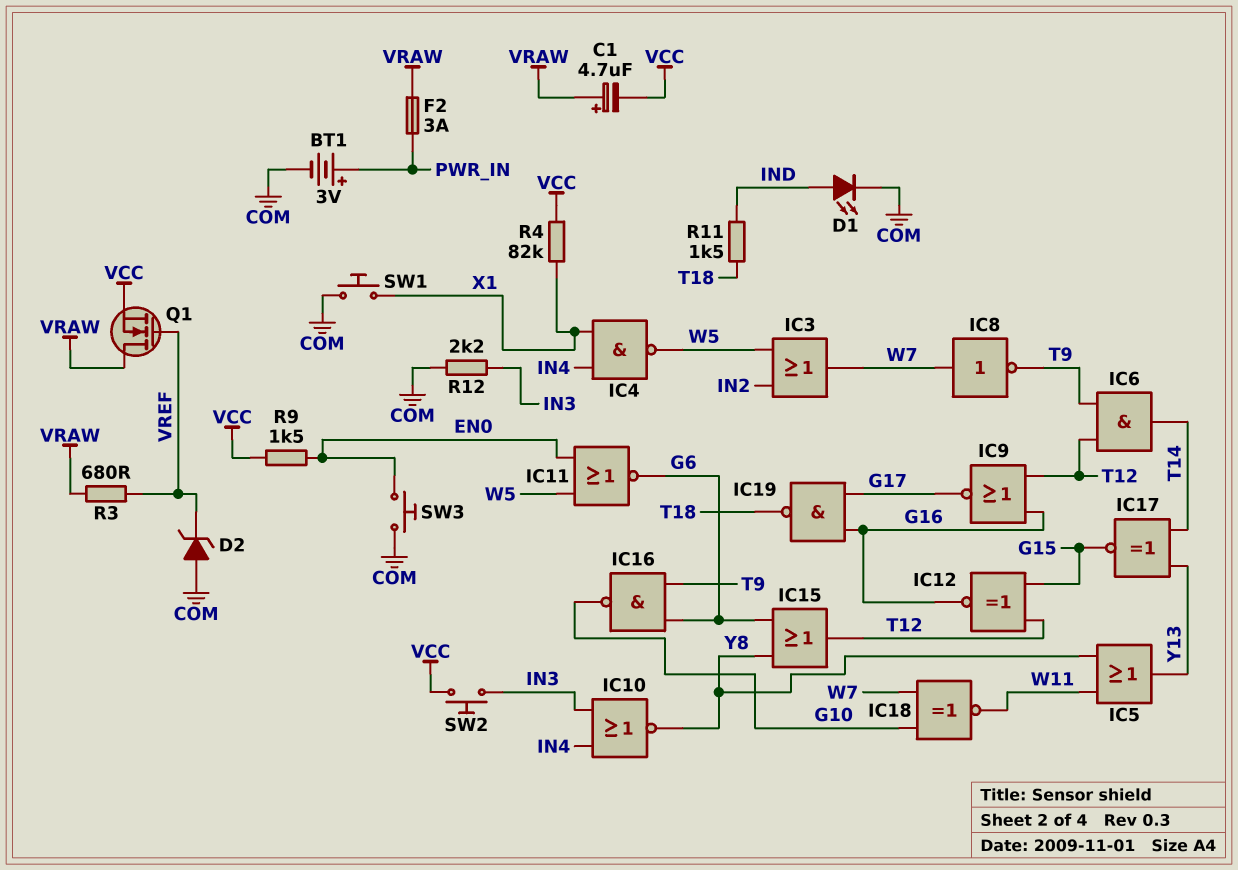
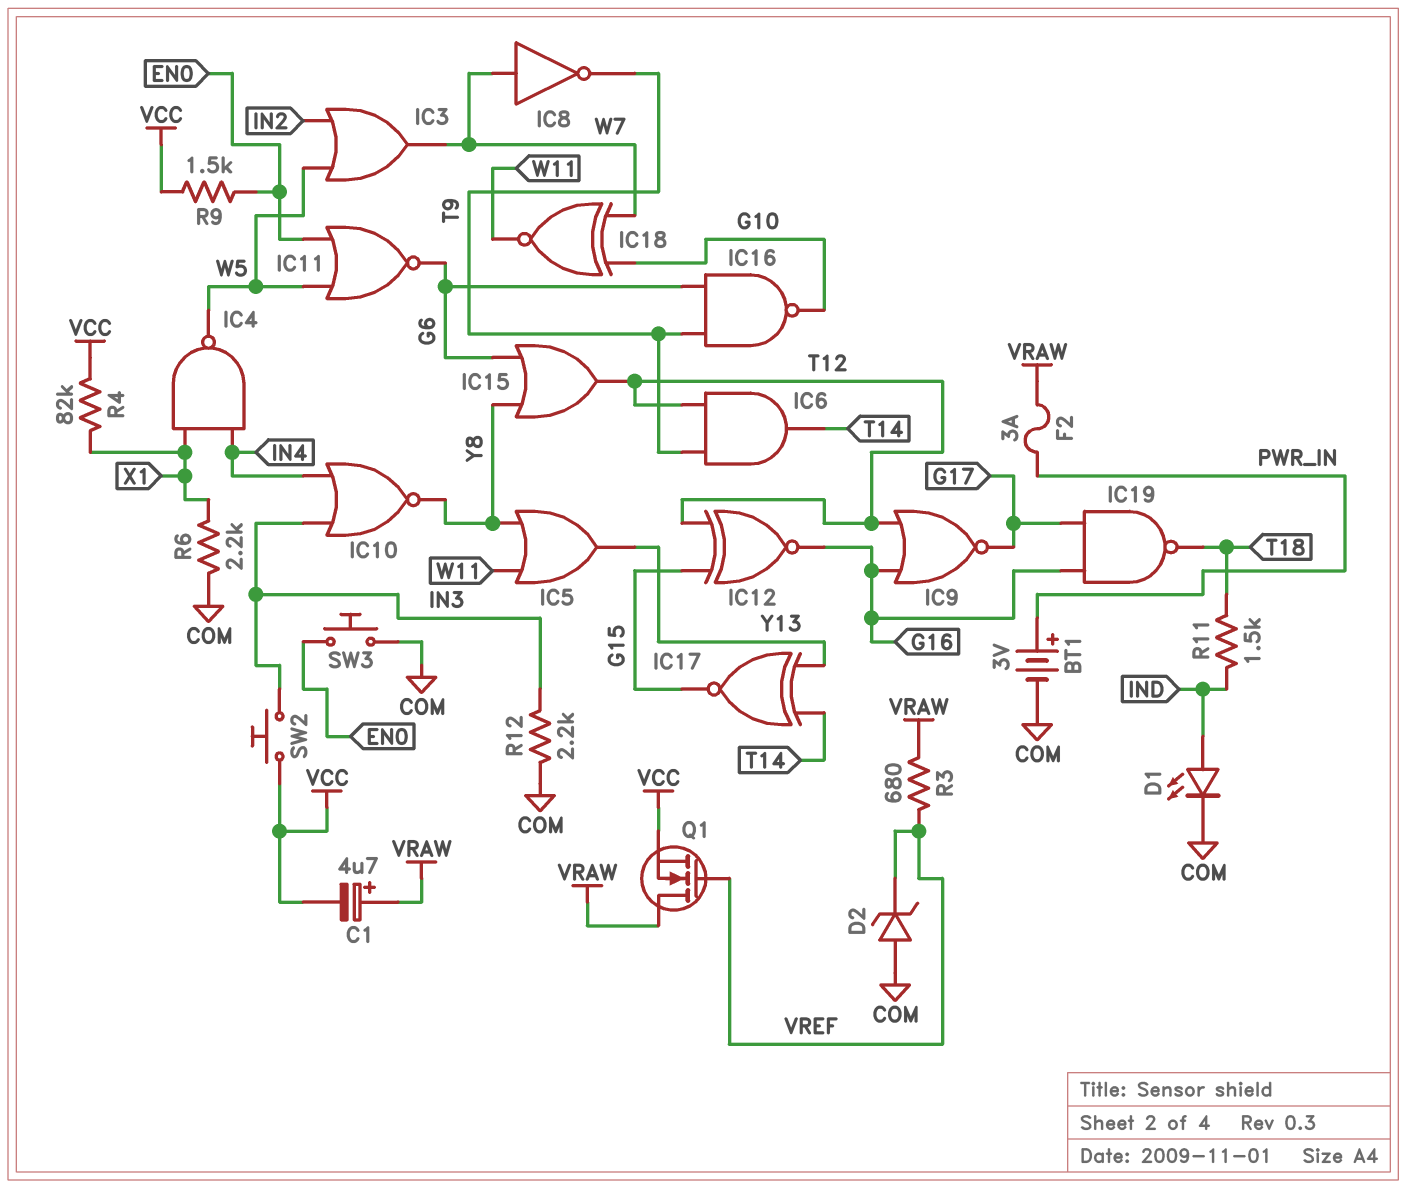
R6: none -> 2.2k (COM, X1)
SW1: button (COM, X1) -> none

